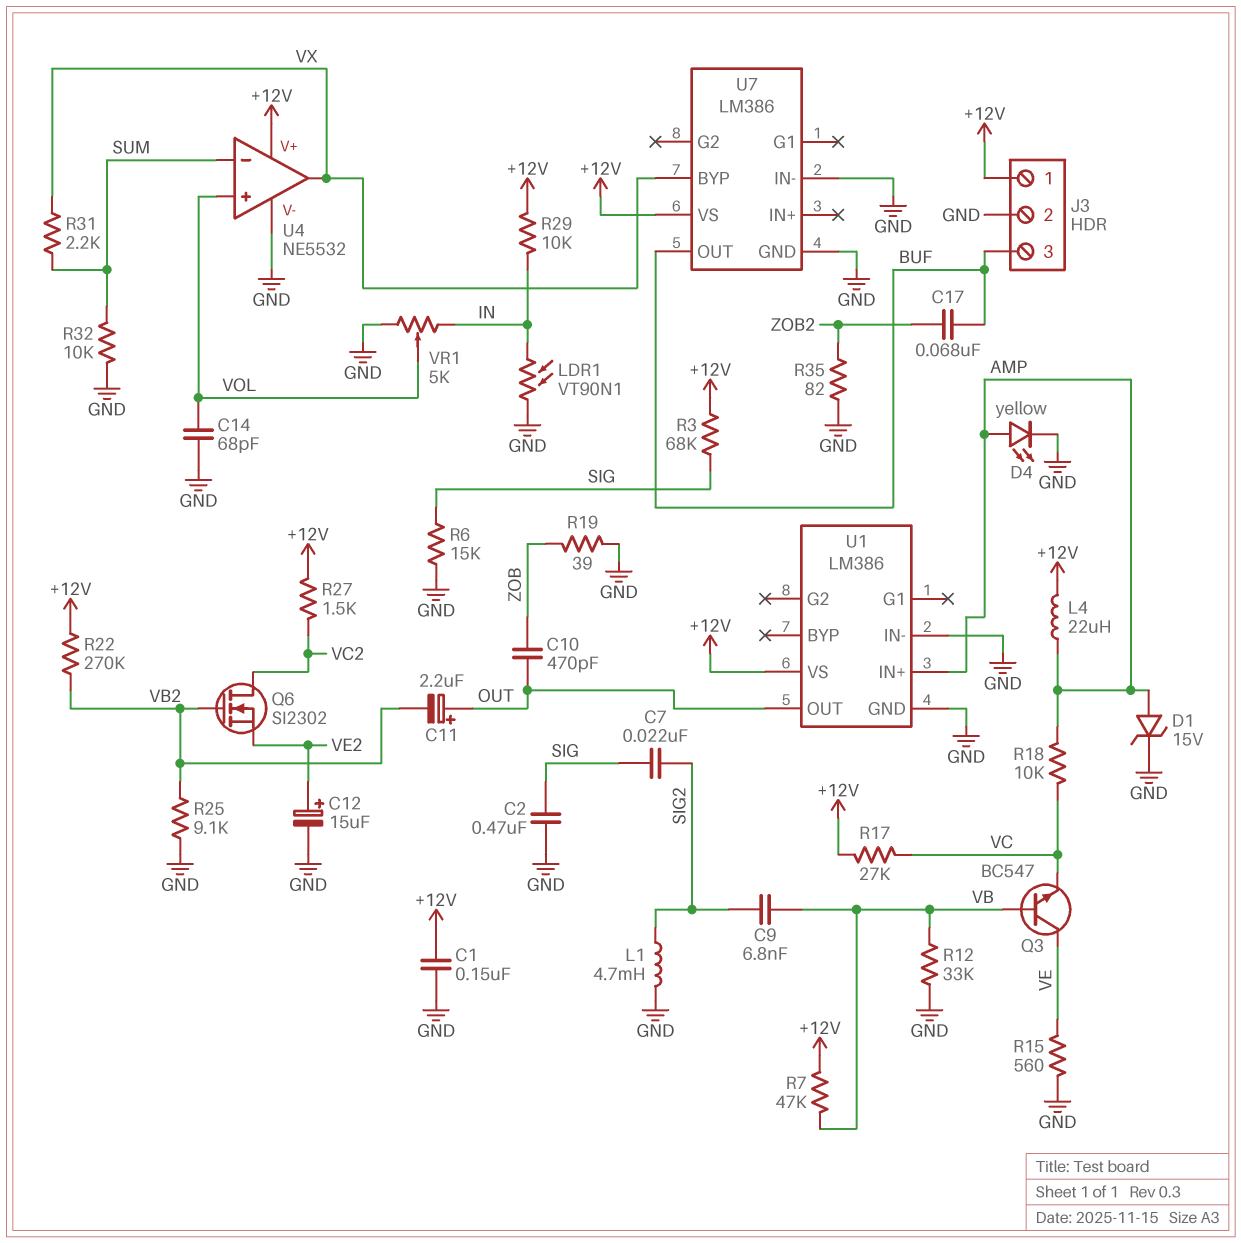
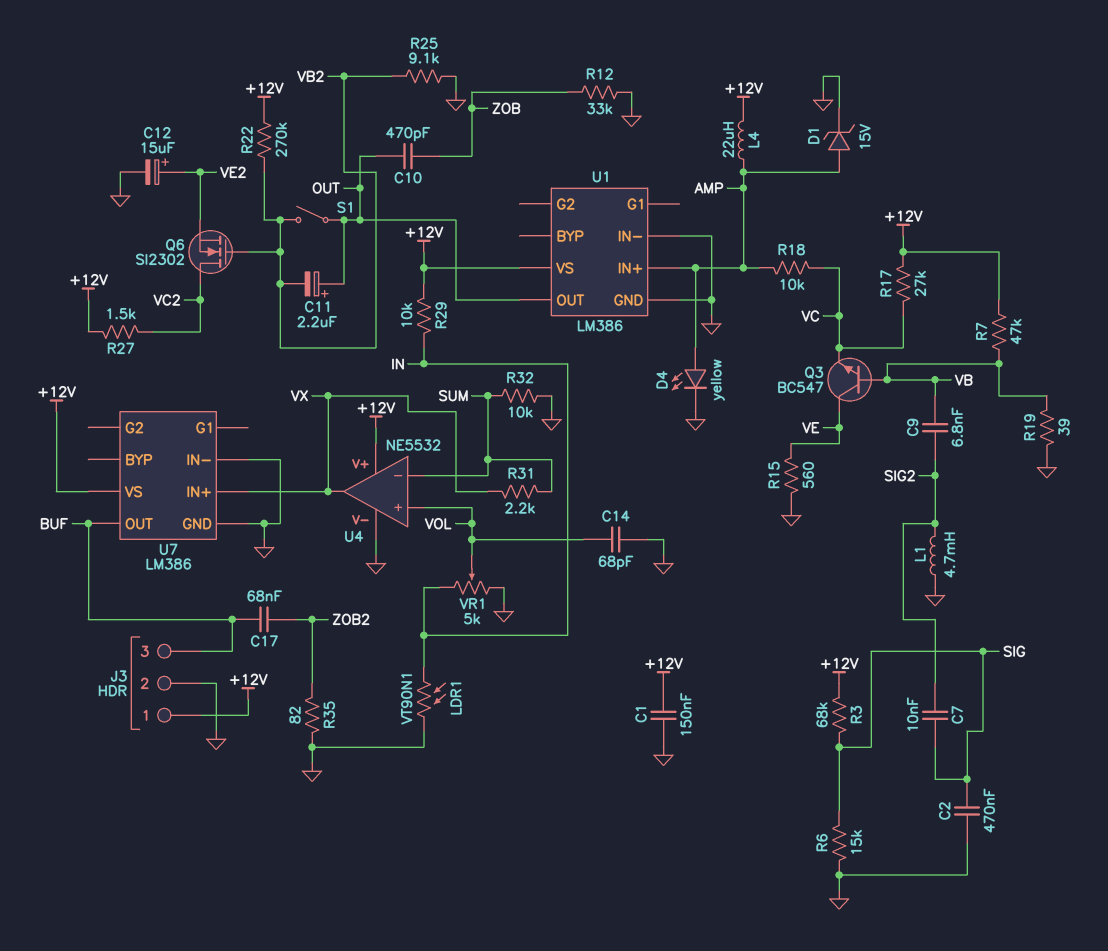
C7: 22nF (SIG, SIG2) -> 10nF (SIG, SIG2)
R12: 33k (GND, VB) -> 33k (GND, ZOB)
R19: 39 (GND, ZOB) -> 39 (GND, VB)
S1: none -> switch (OUT, VB2)
U7 pin BYP: VX -> none
U7 pin IN+: none -> VX

